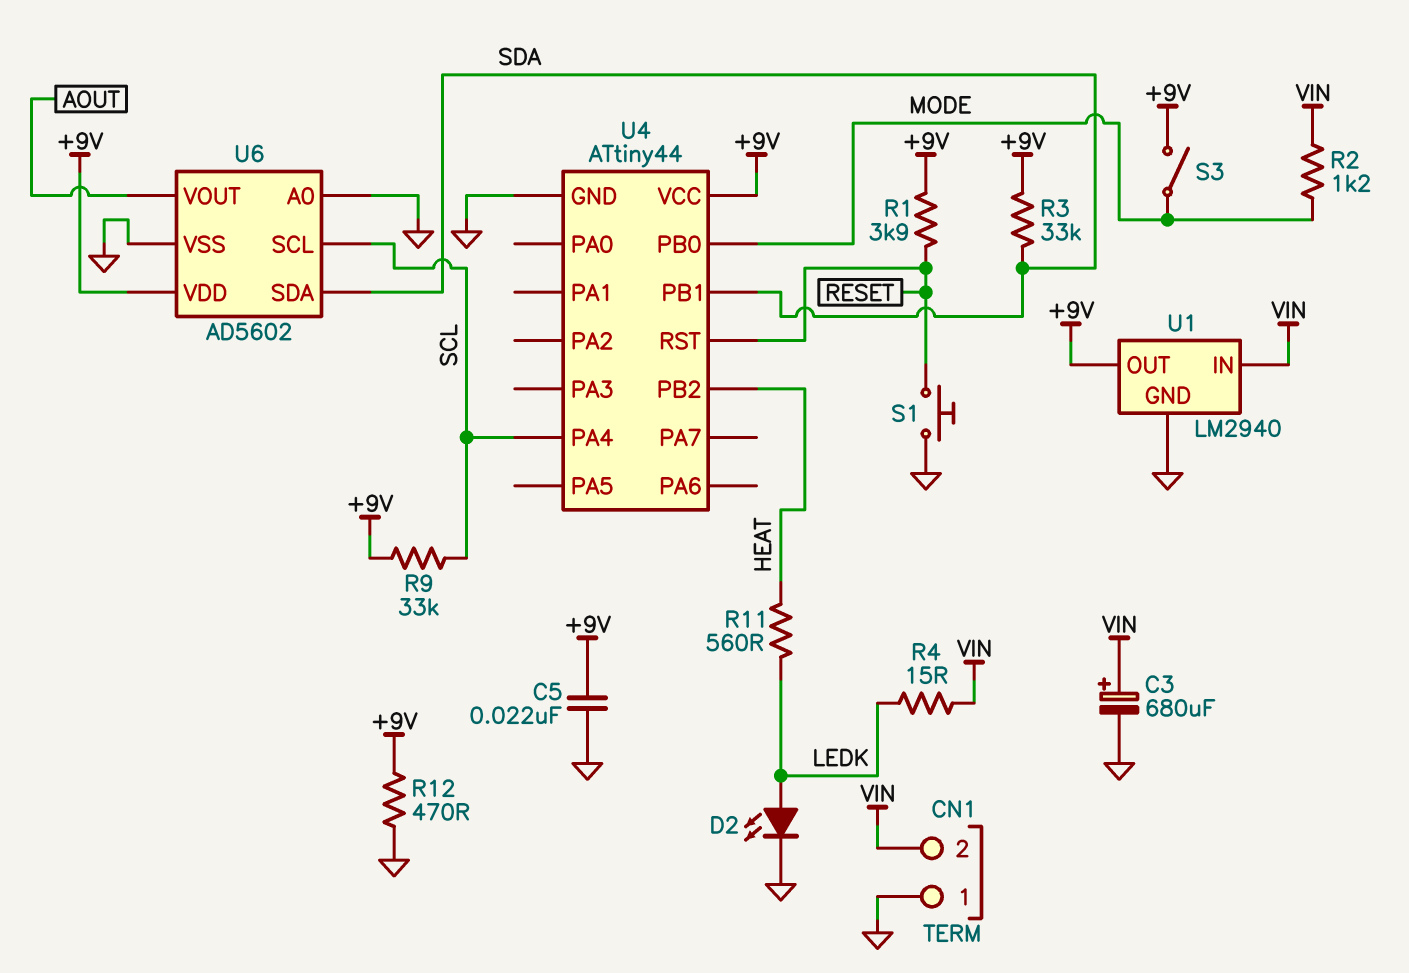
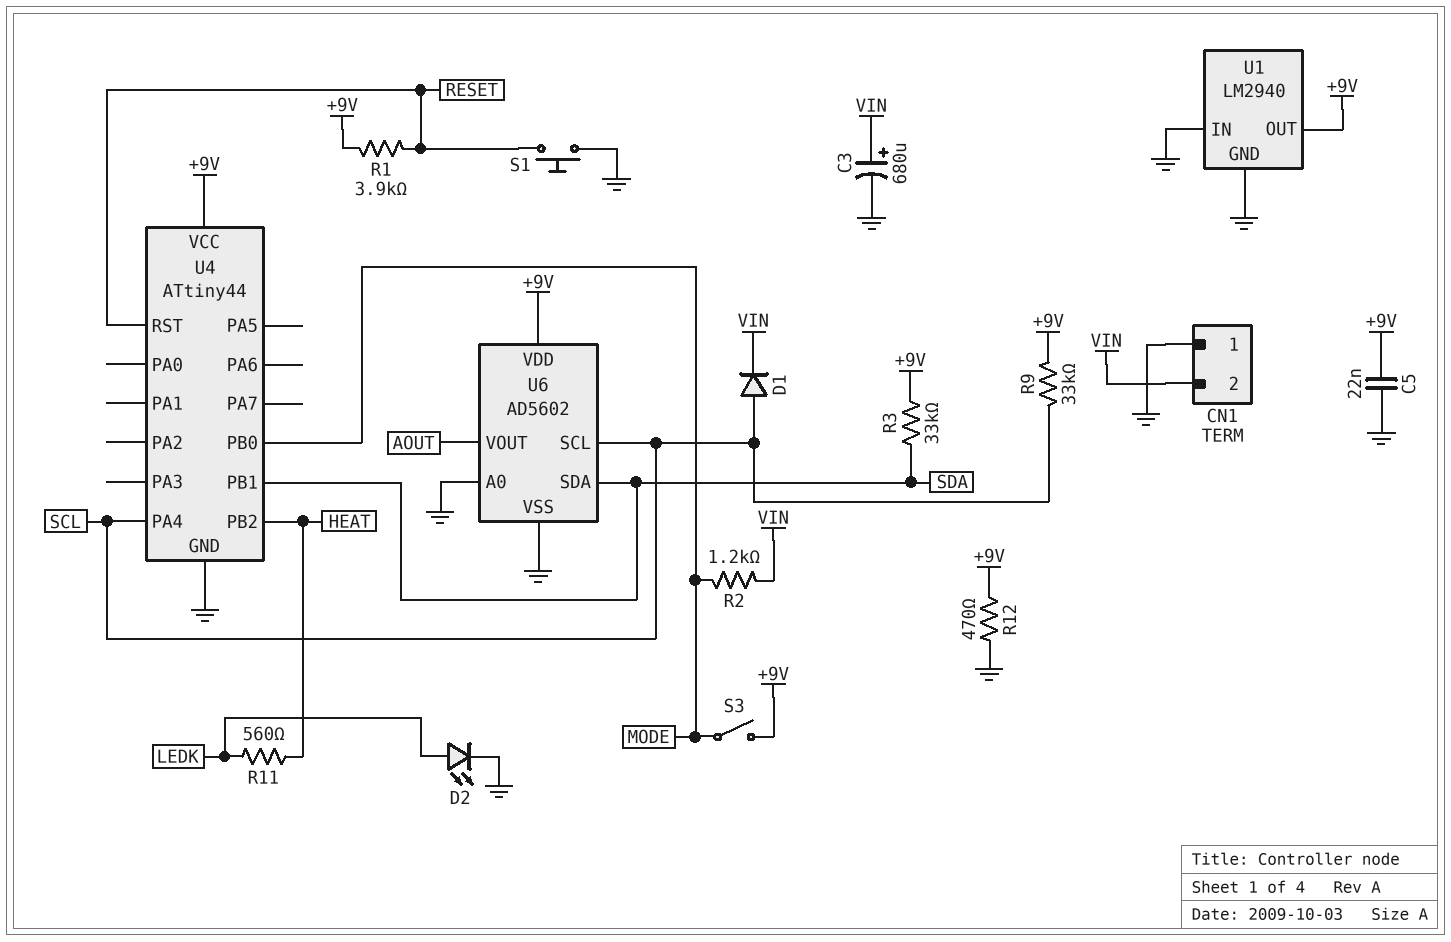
D1: none -> diode (A SCL, K VIN)
R4: 15 (LEDK, VIN) -> none
U1 pin IN: VIN -> GND

